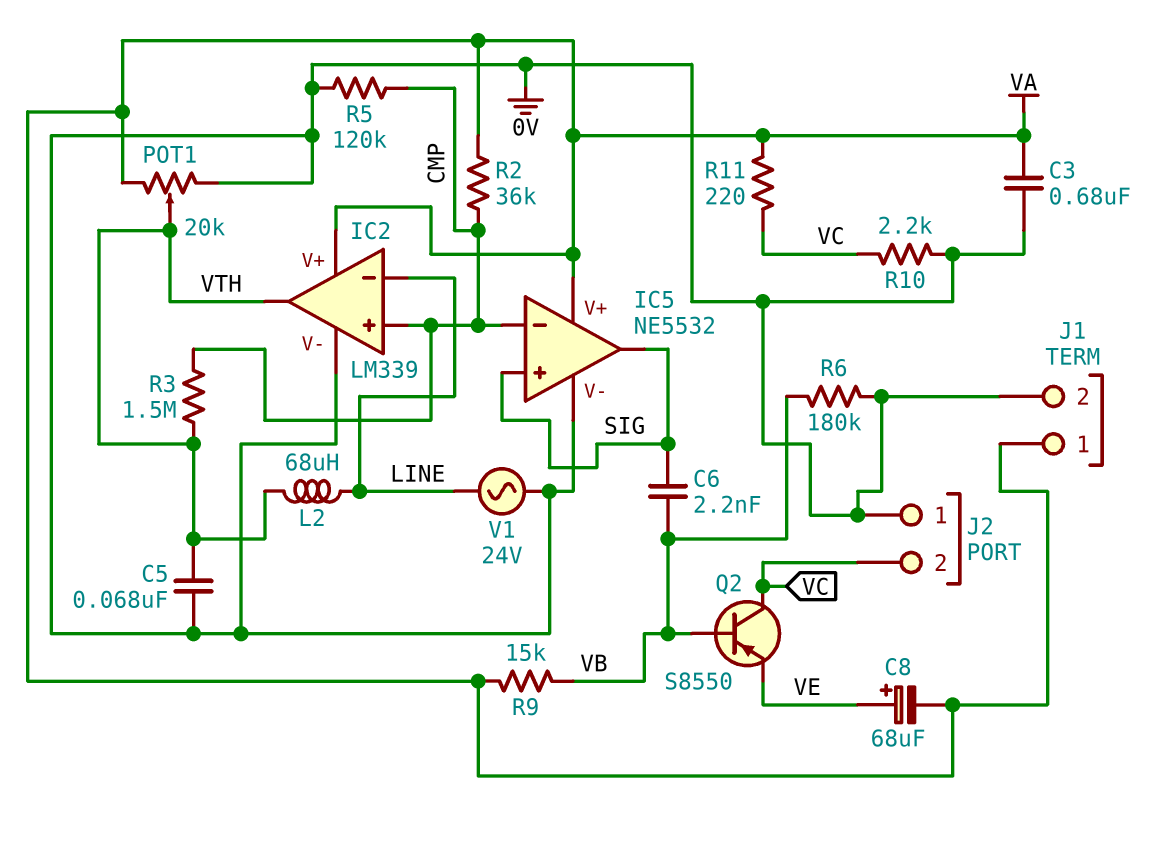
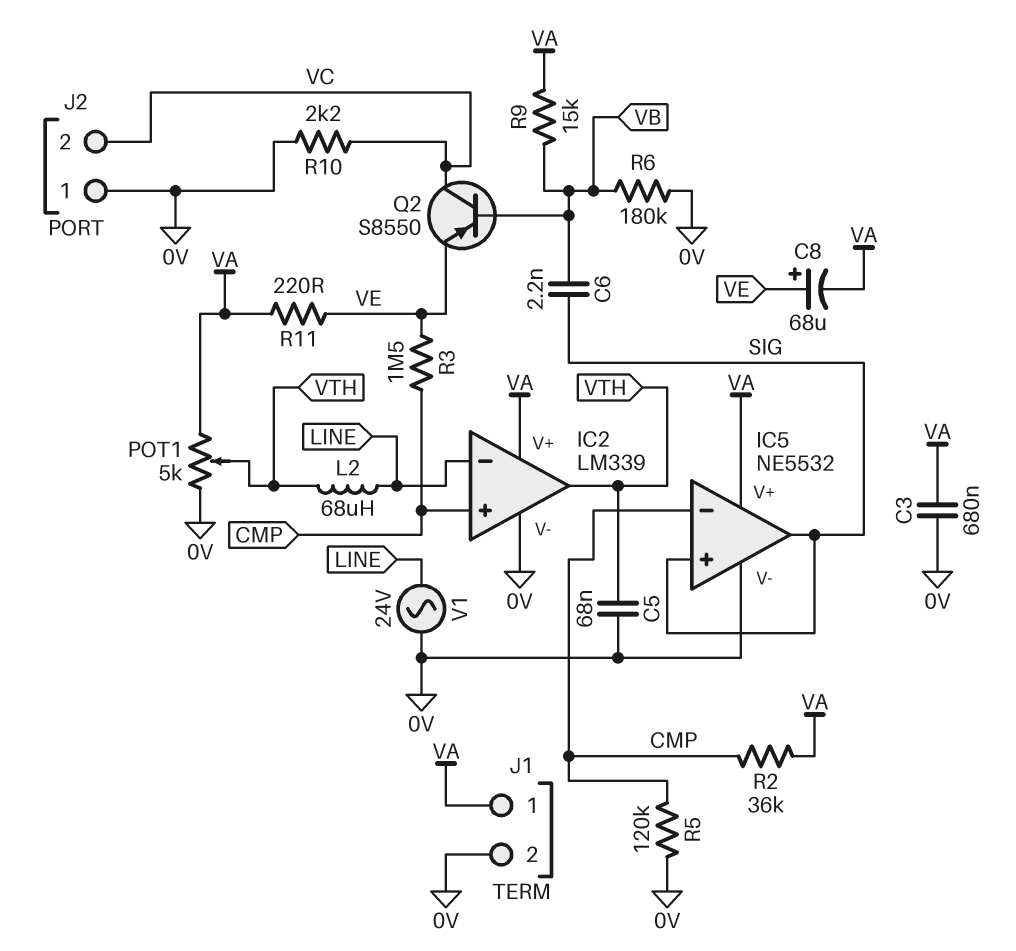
POT1: 20k (0V, VA, wiper VTH) -> 5k (0V, VA, wiper VTH)
R3: 1.5M (CMP, VTH) -> 1.5M (CMP, VE)
R11: 220 (VA, VC) -> 220 (VA, VE)

